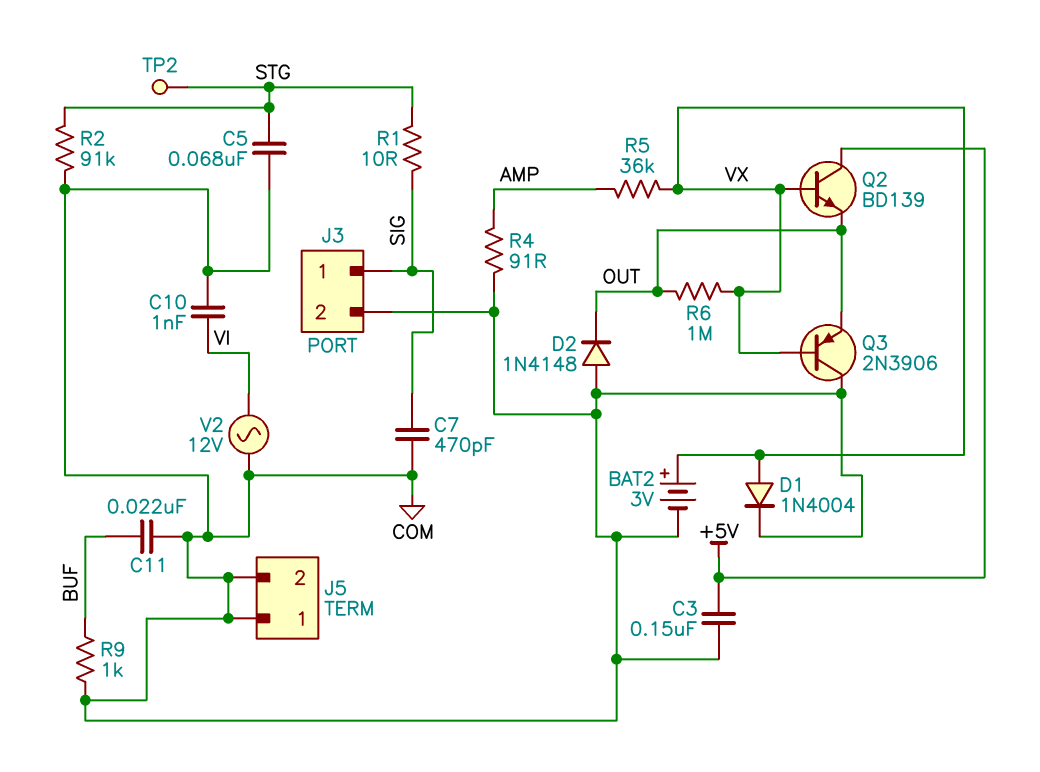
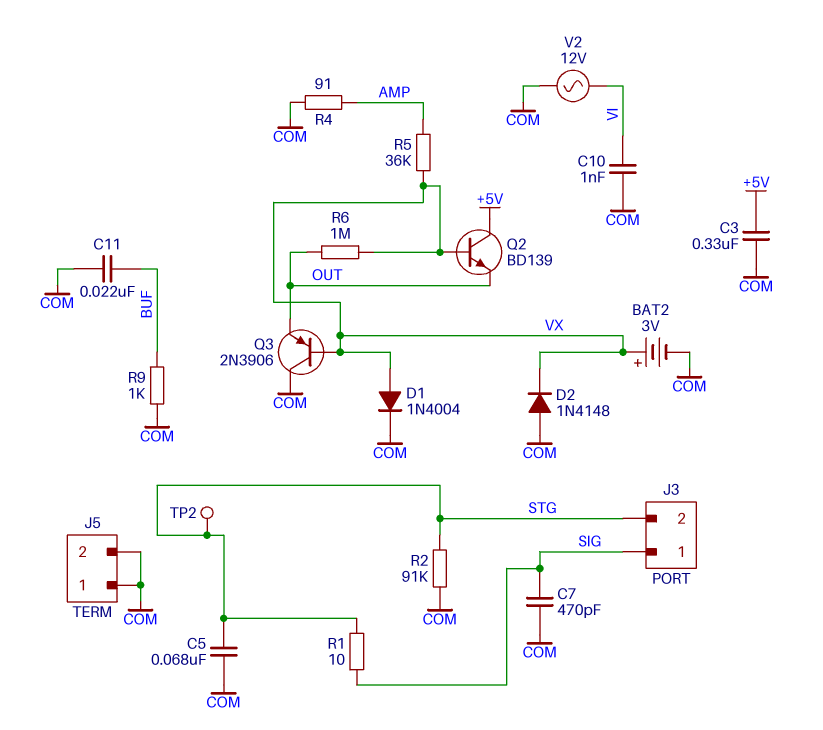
C3: 150nF (+5V, COM) -> 330nF (+5V, COM)
D2: diode 1N4148 (A COM, K OUT) -> diode 1N4148 (A COM, K VX)
J3 pin 2: COM -> STG

